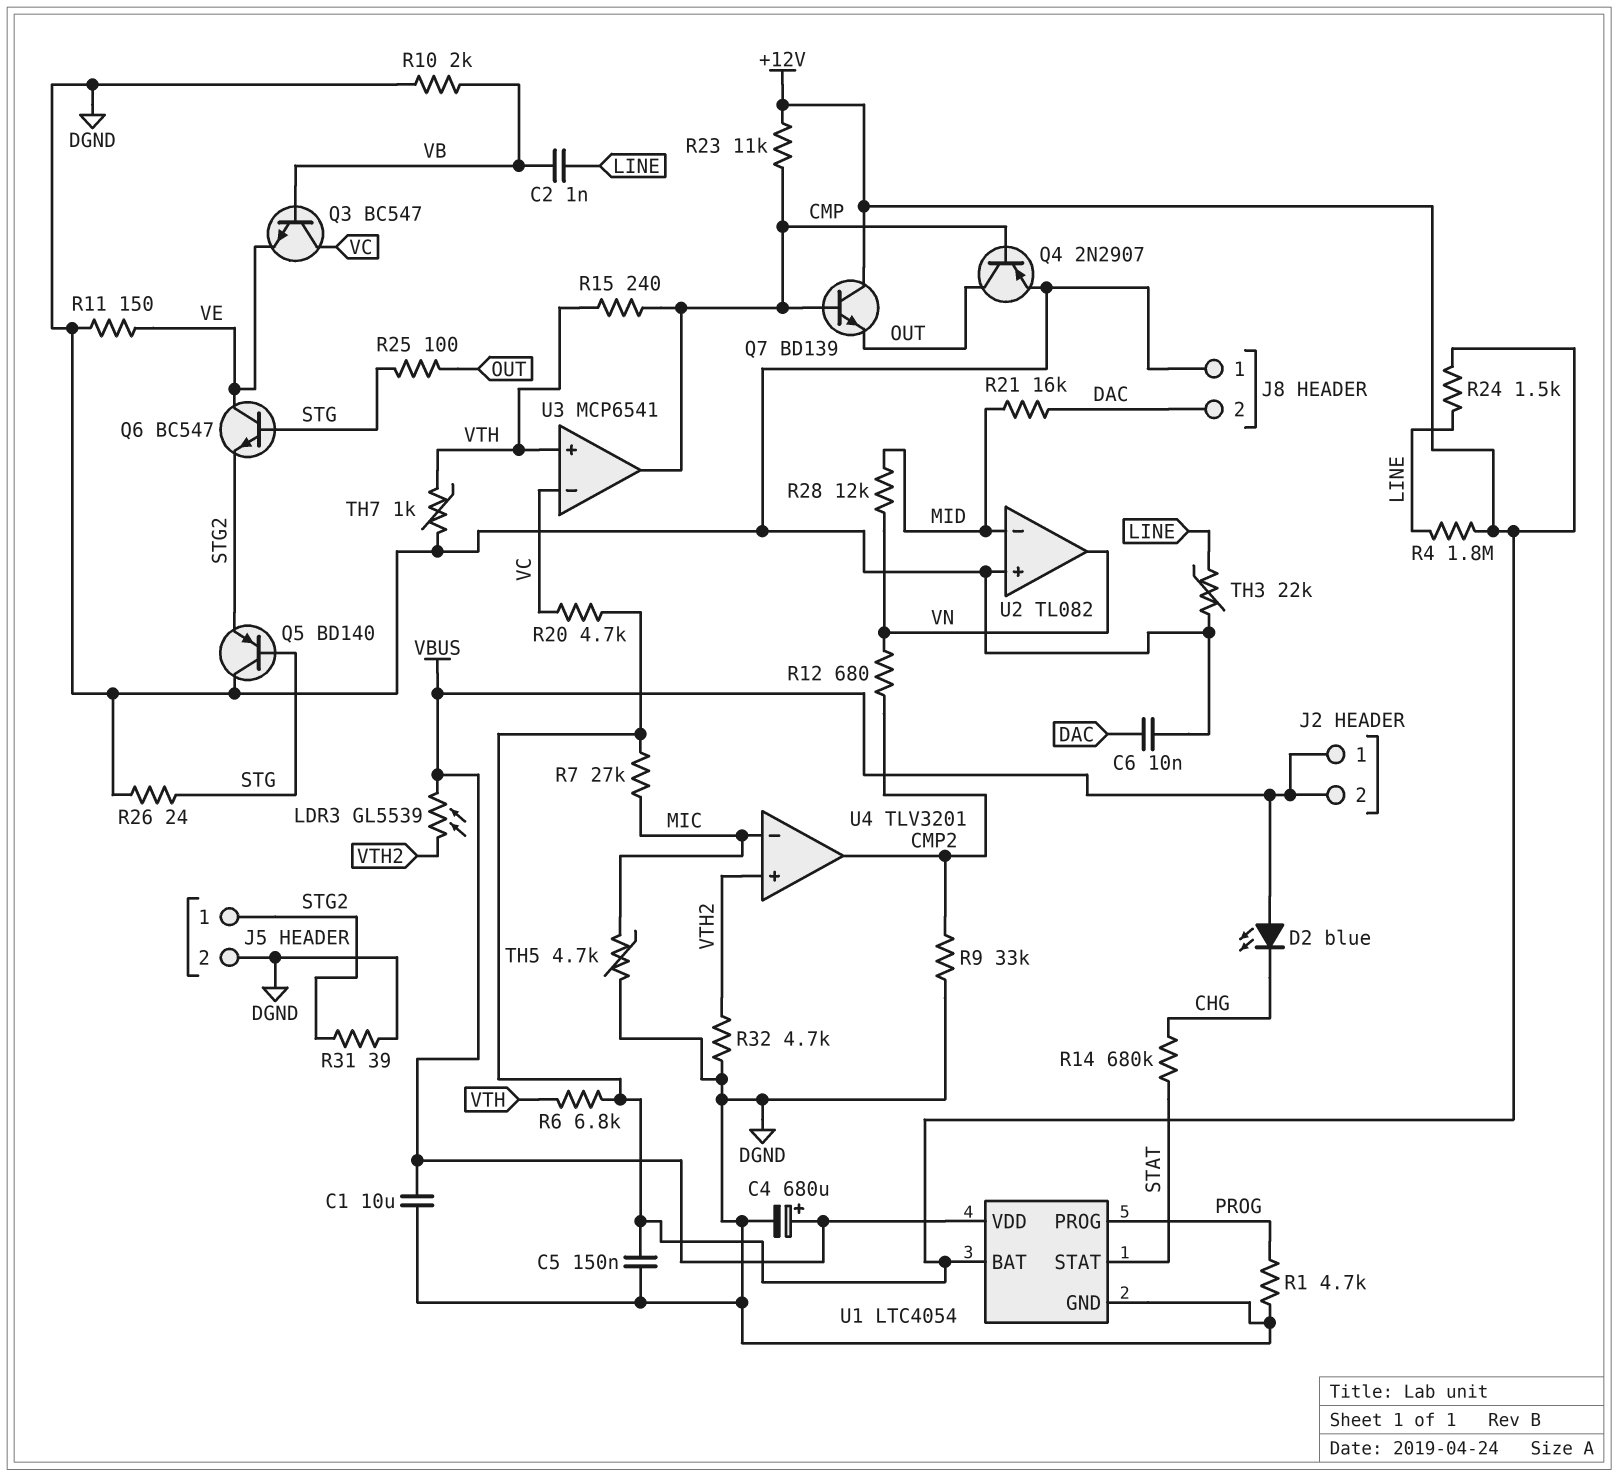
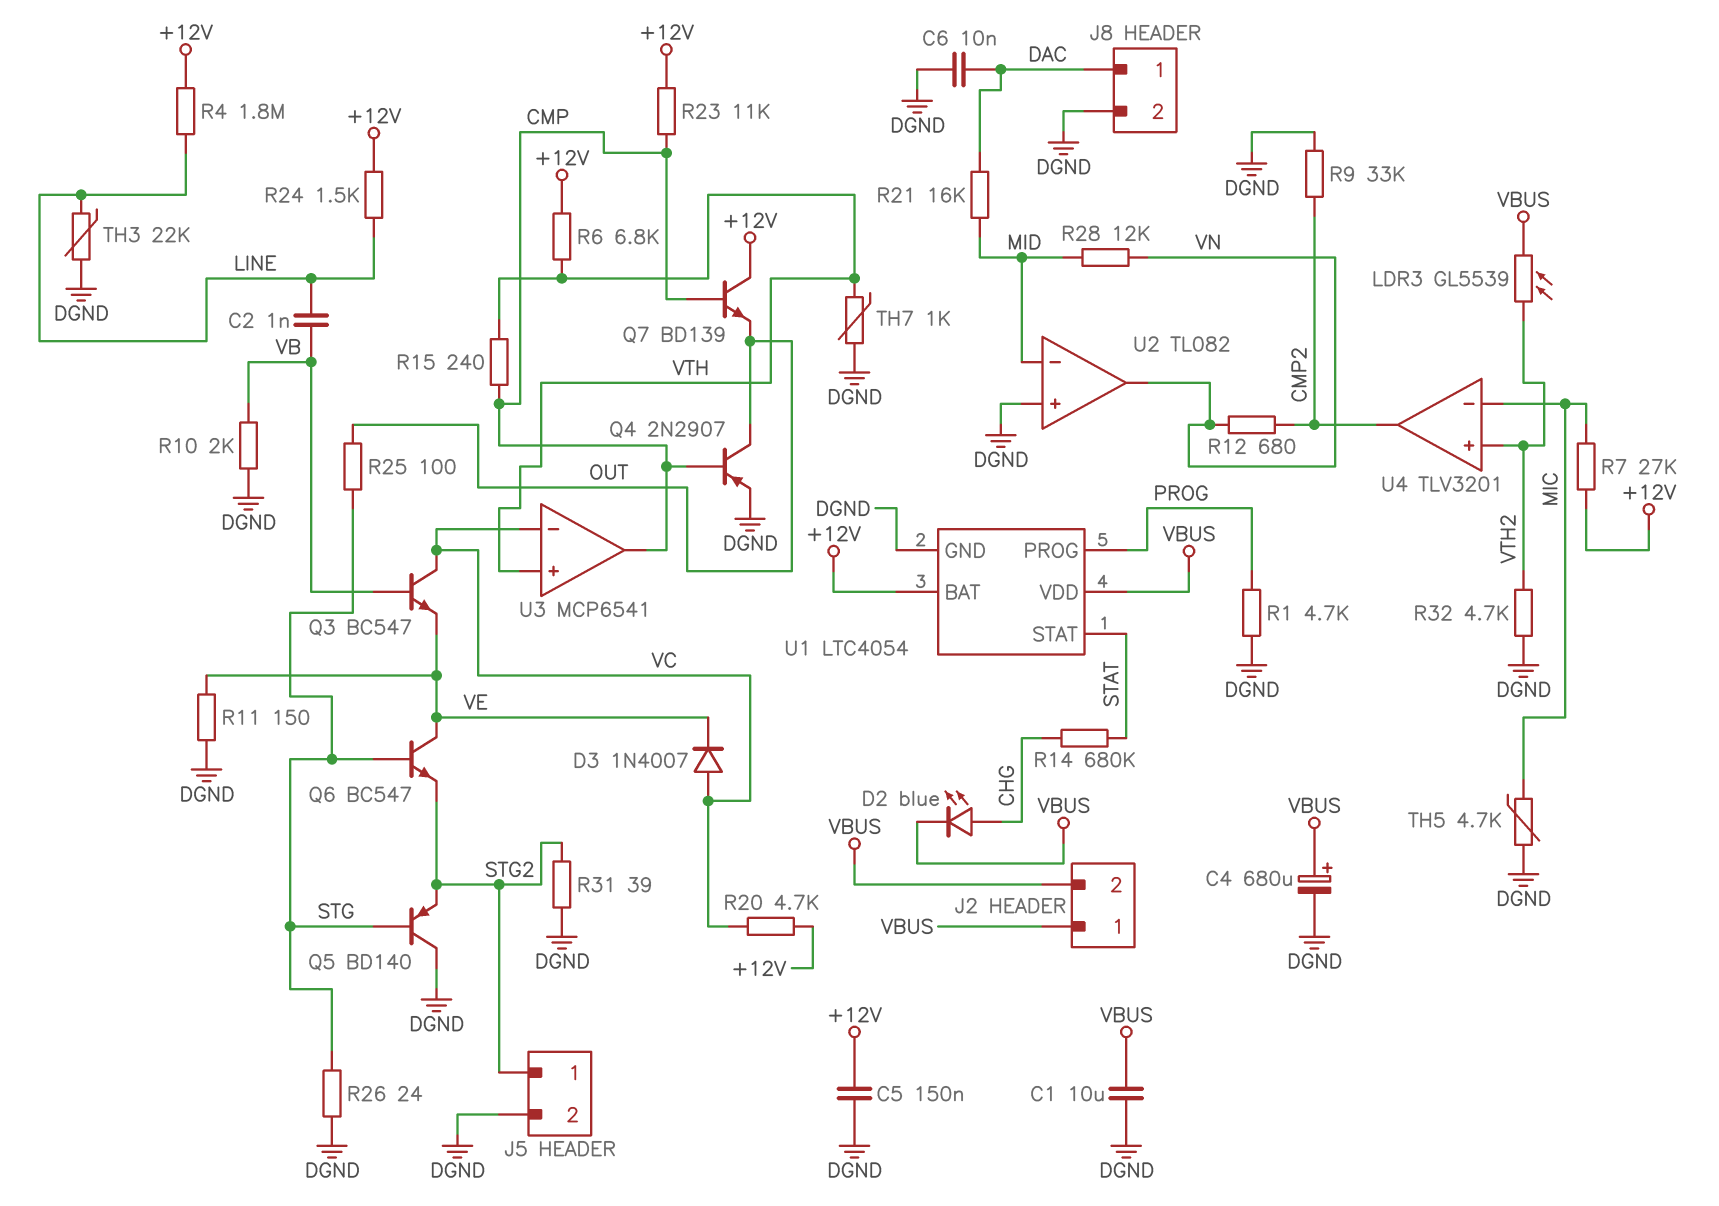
D2: LED blue (A VBUS, K CHG) -> LED blue (A CHG, K VBUS)
D3: none -> diode 1N4007 (A VC, K VE)
J8 pin 1: DGND -> DAC
J8 pin 2: DAC -> DGND

